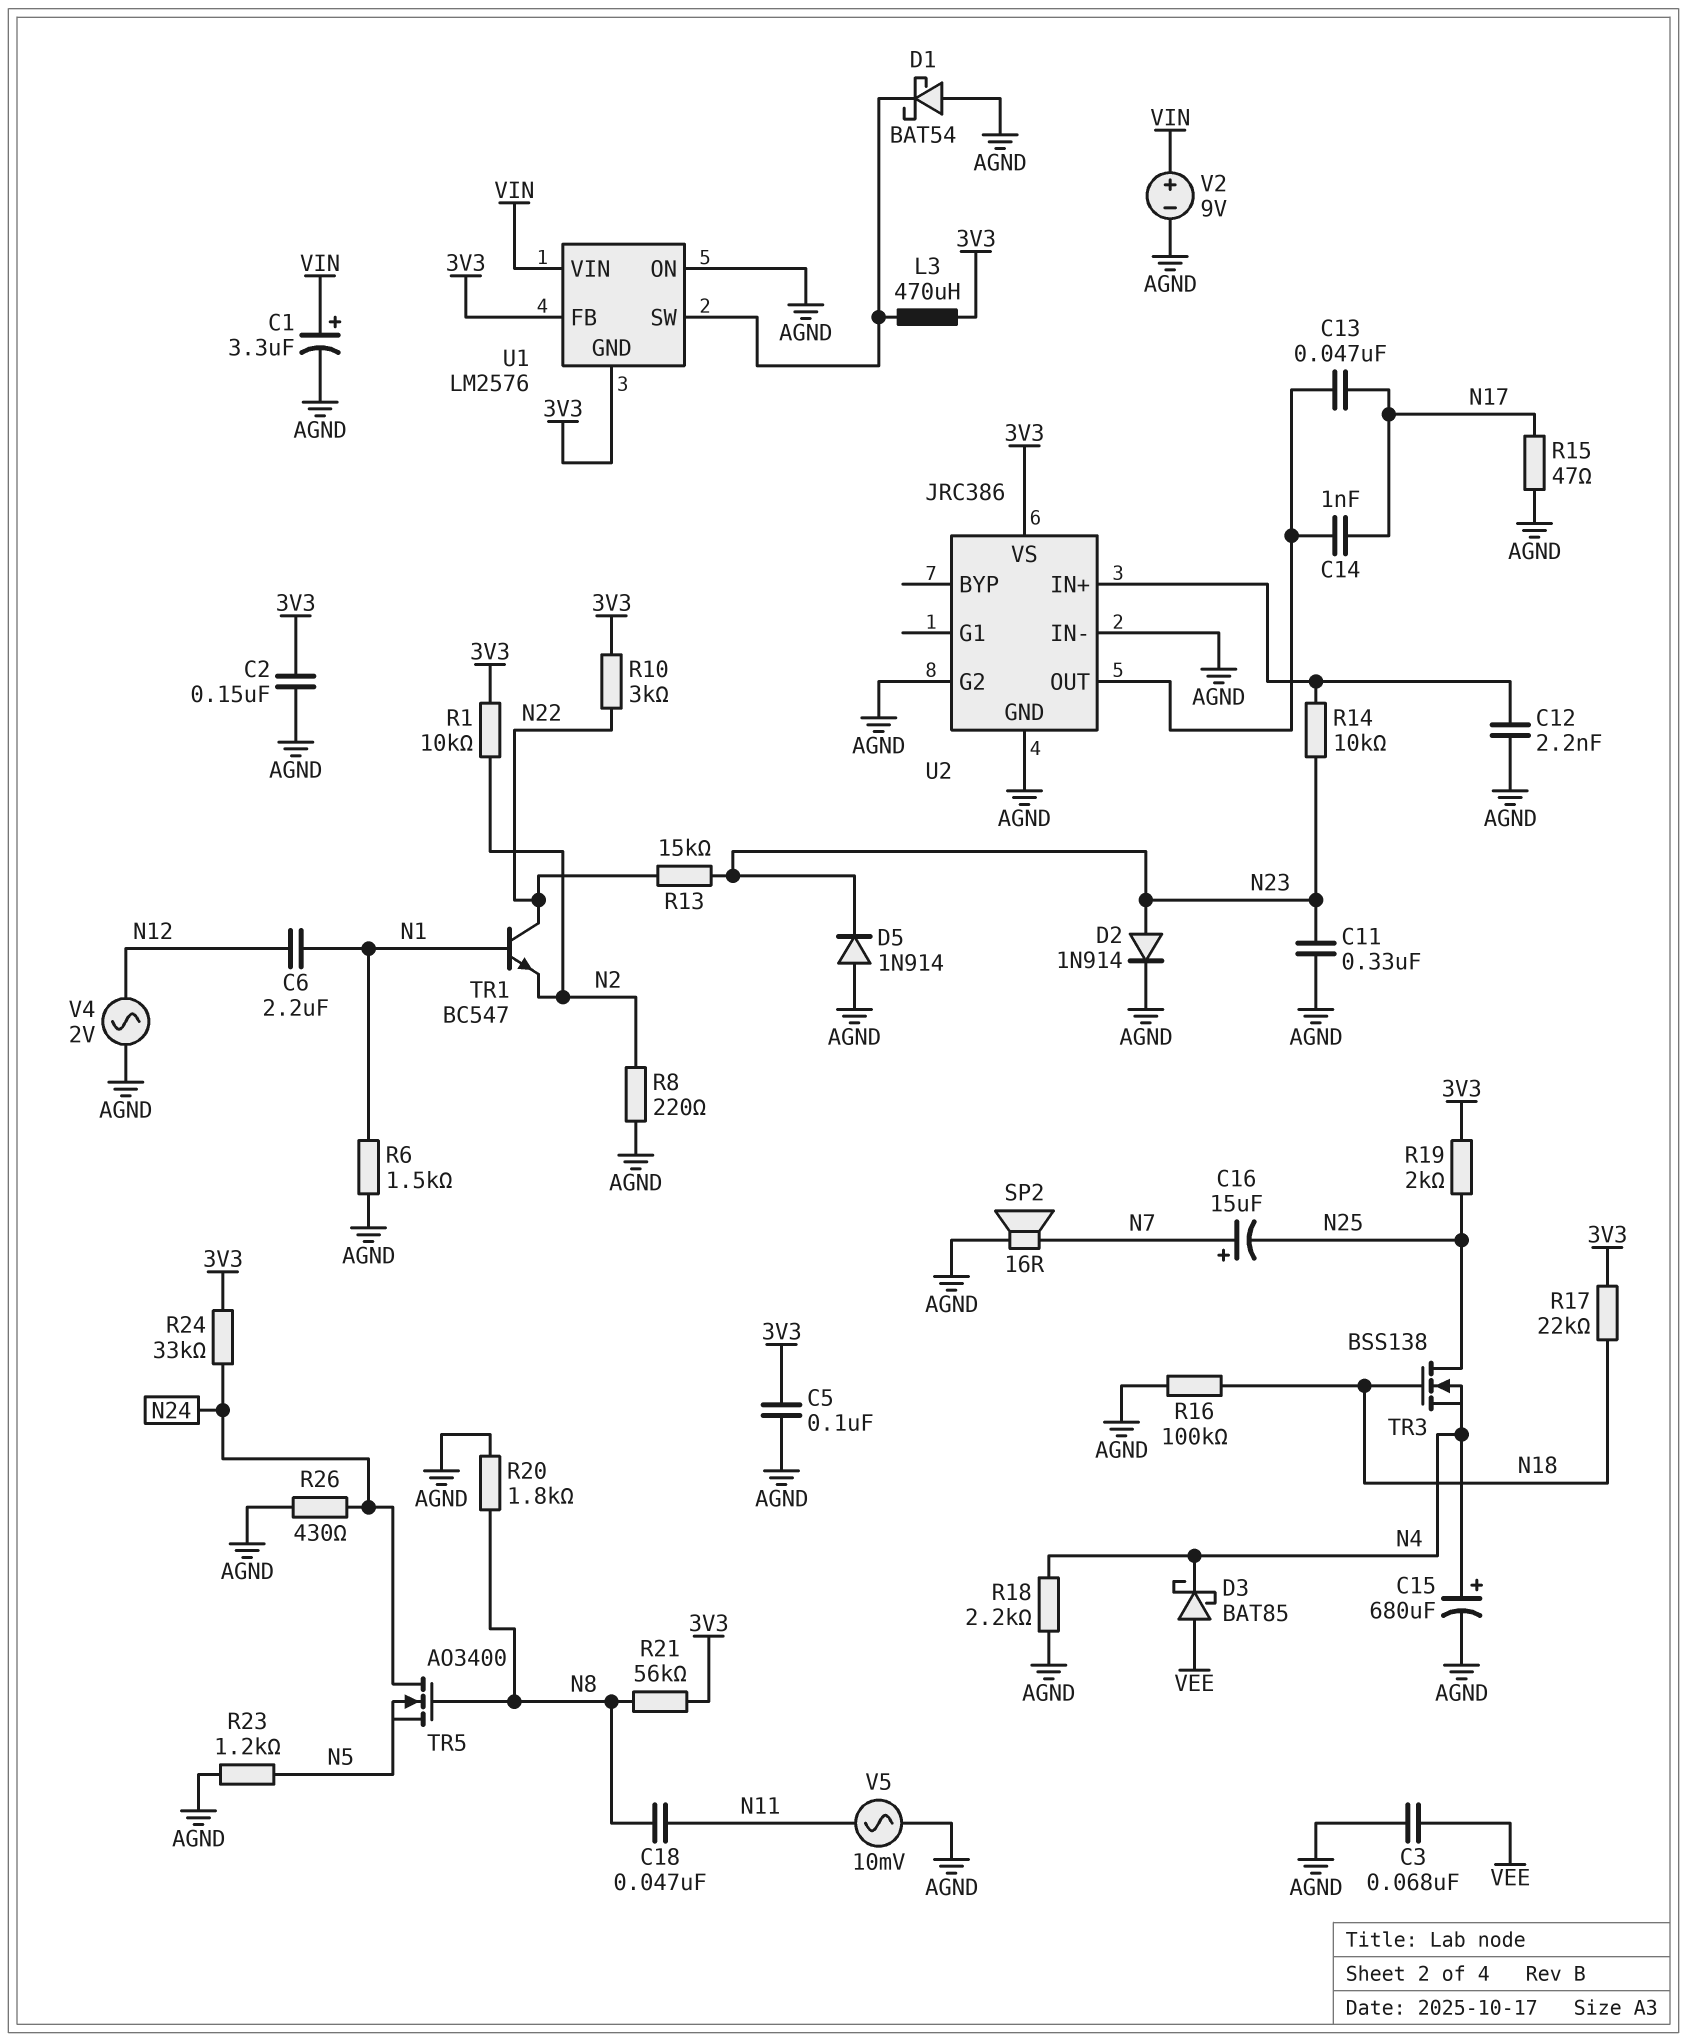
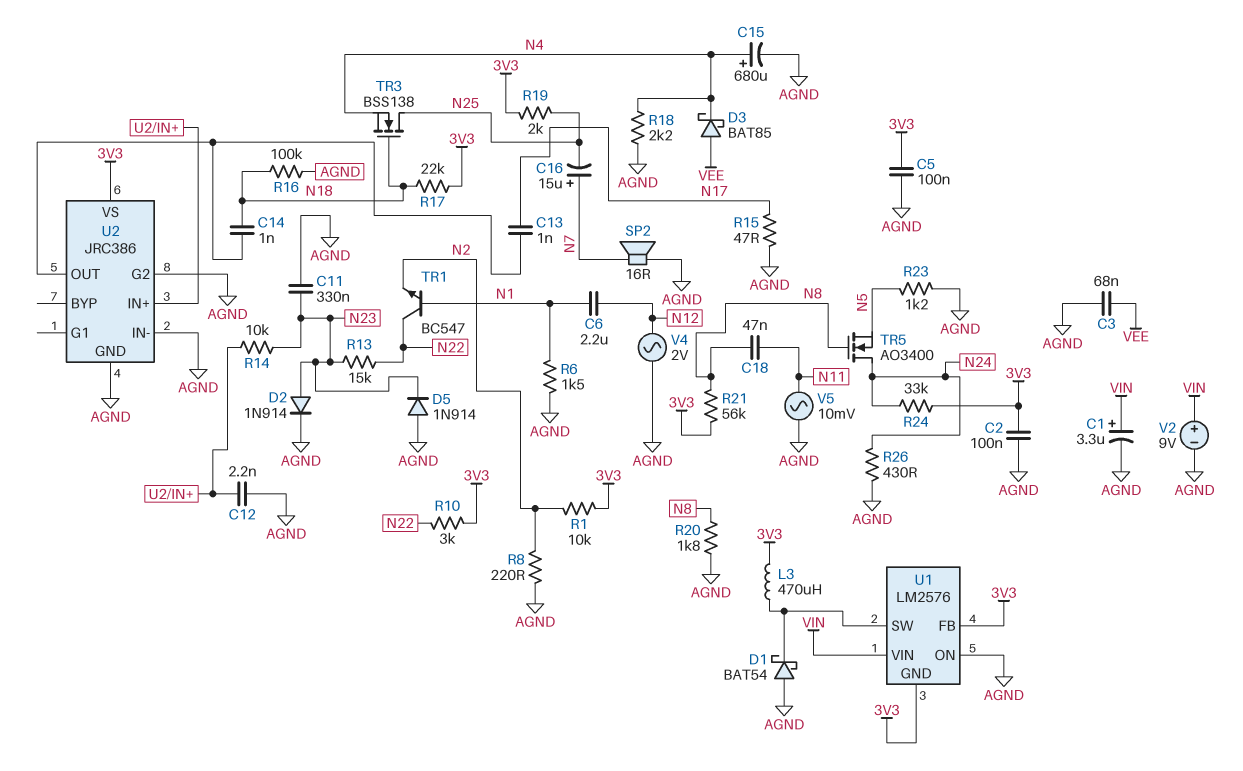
C2: 150nF (3V3, AGND) -> 100nF (3V3, AGND)
C13: 47nF (N17, U2/OUT) -> 1nF (N17, U2/OUT)
C14: 1nF (N17, U2/OUT) -> 1nF (N18, U2/OUT)

